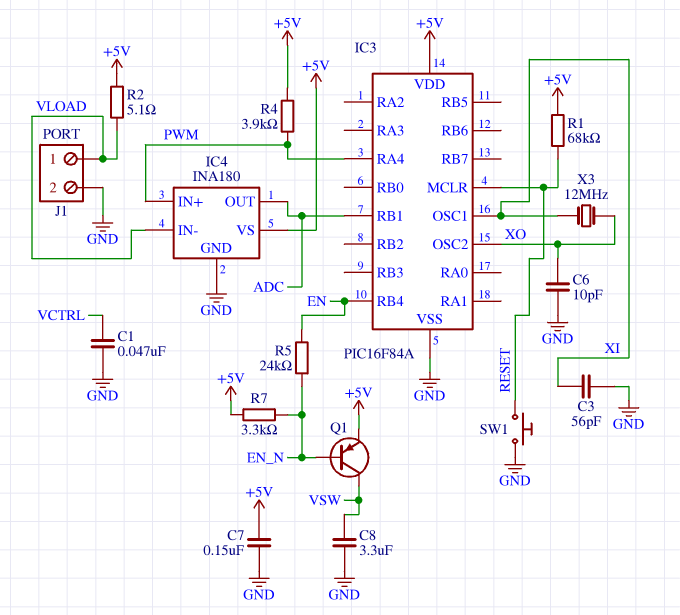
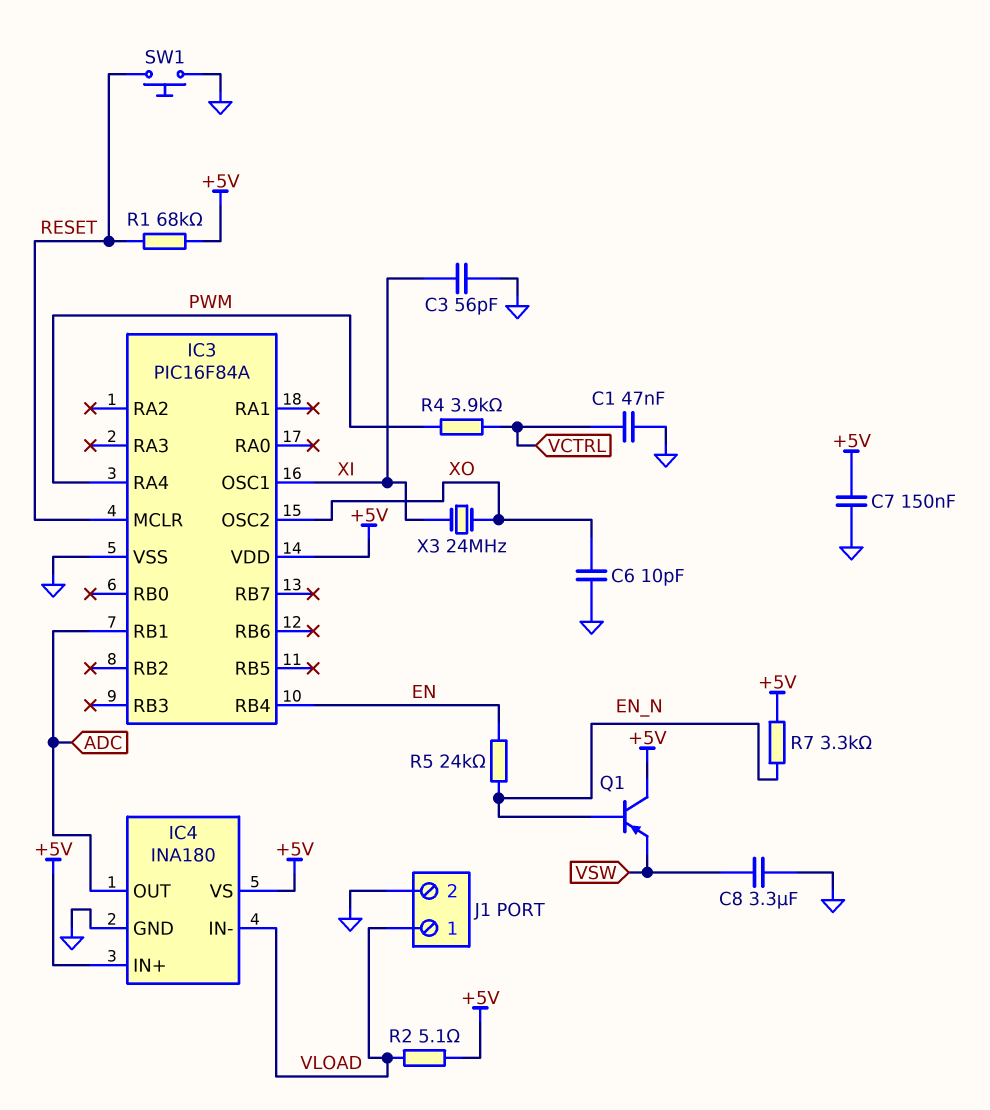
IC4 pin IN+: PWM -> +5V
Q1: PNP (B EN_N, C VSW, E +5V) -> PNP (B EN_N, C +5V, E VSW)
R4: 3.9k (+5V, PWM) -> 3.9k (PWM, VCTRL)
X3: 12MHz (XI, XO) -> 24MHz (XI, XO)

